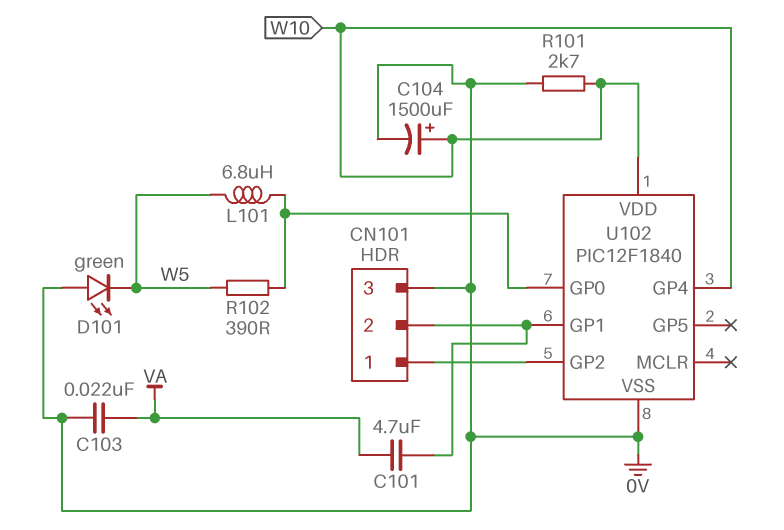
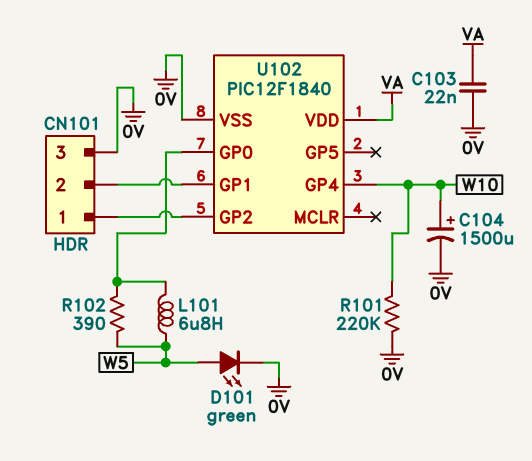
C101: 4.7uF (CN101/2, VA) -> none
D101: LED green (A 0V, K W5) -> LED green (A W5, K 0V)
R101: 2.7k (0V, W10) -> 220k (0V, W10)
U102 pin VDD: W10 -> VA

